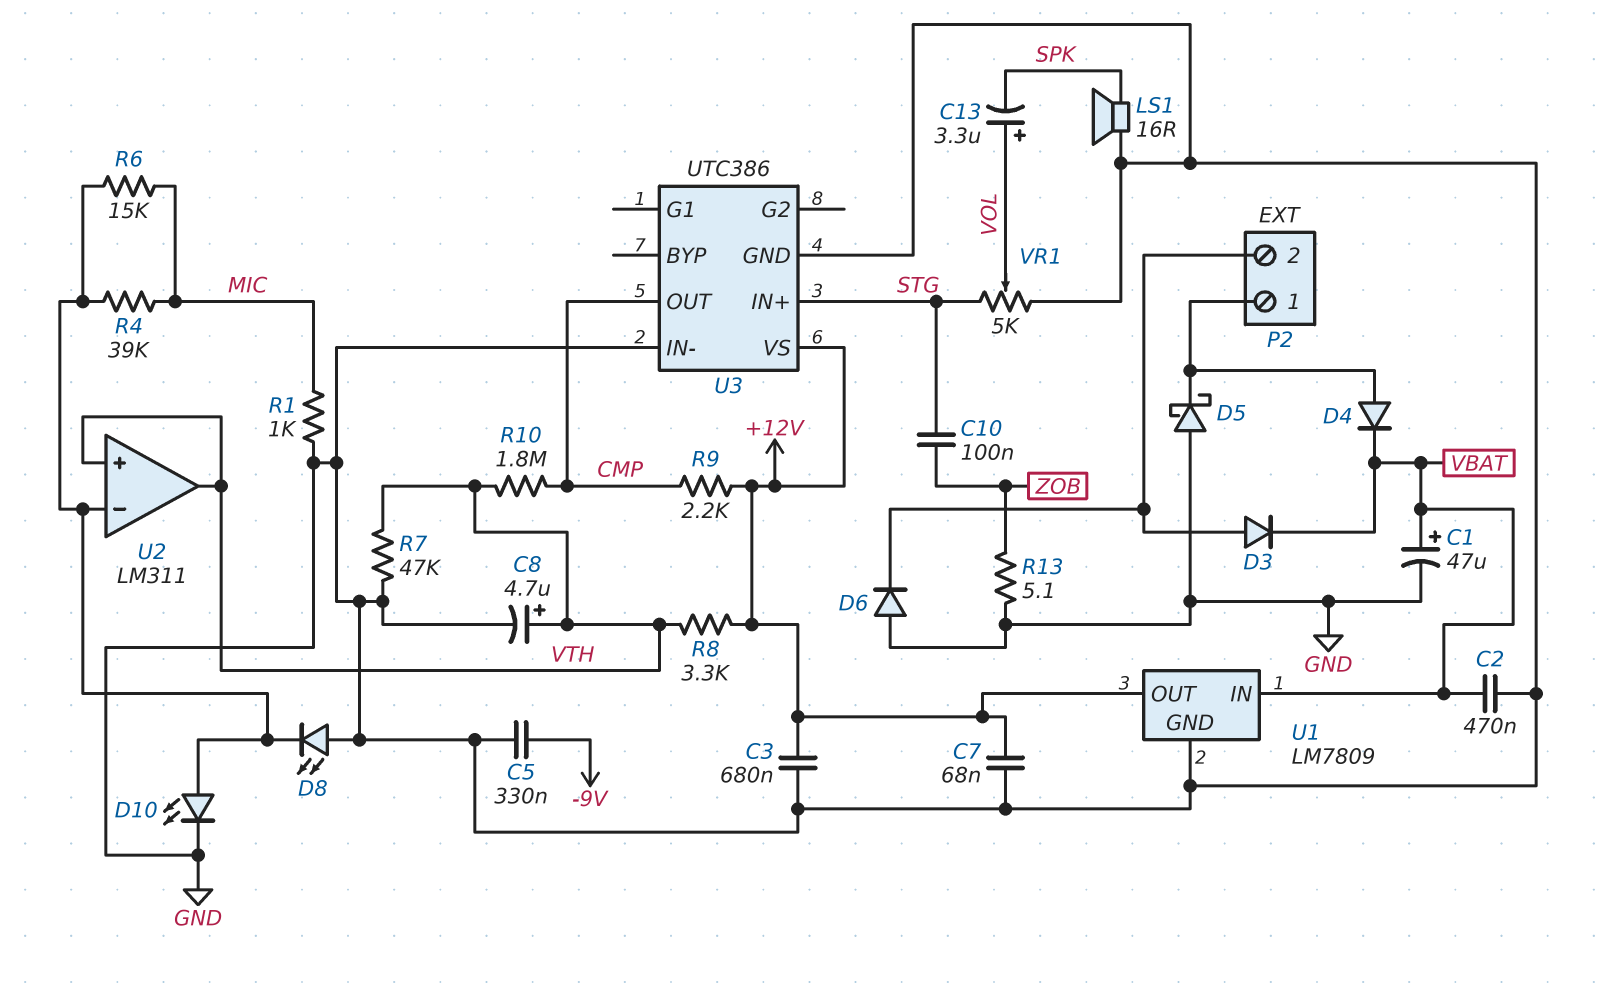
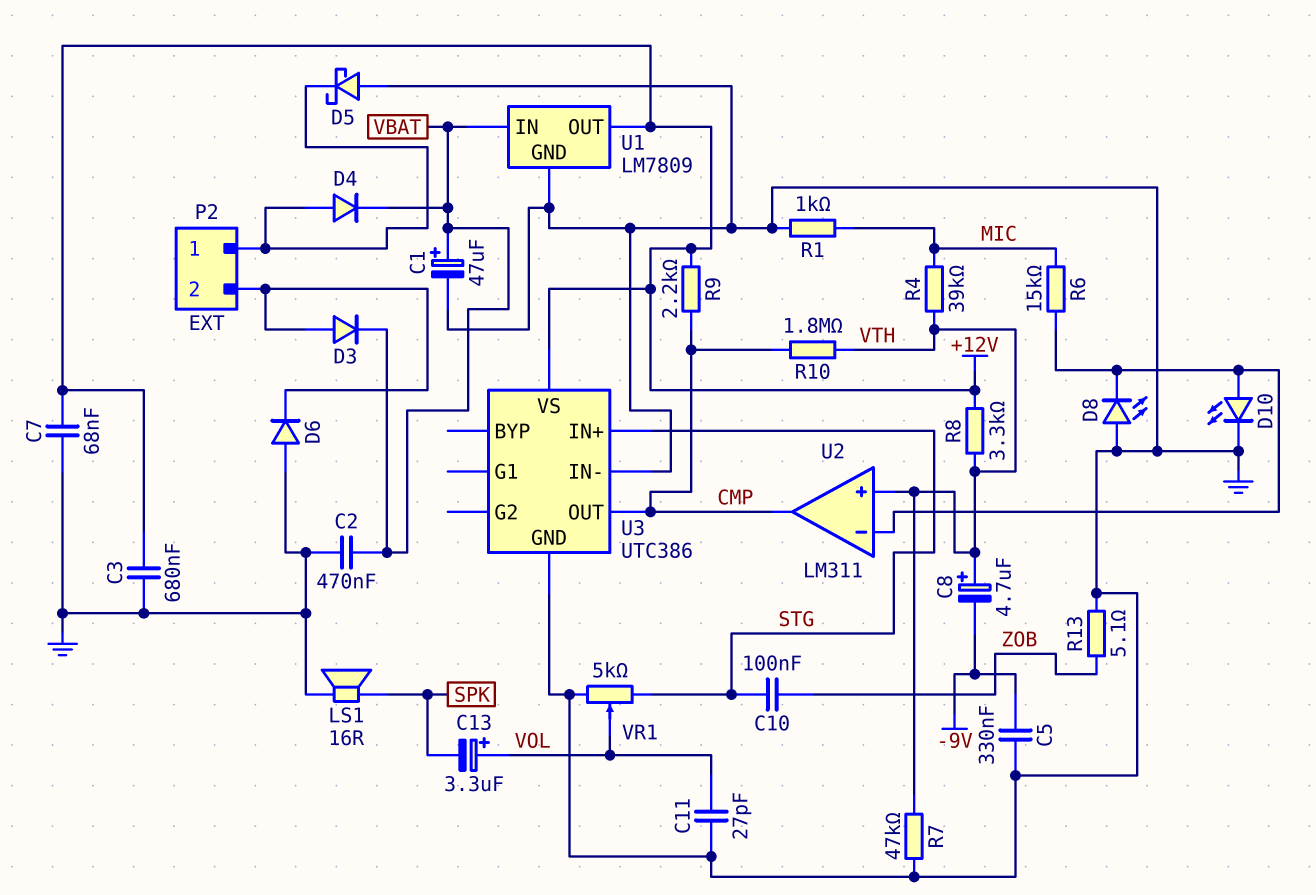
C8: 4.7uF (plus VTH, minus GND) -> 4.7uF (plus VTH, minus -9V)
C11: none -> 27pF (GND, VOL)
R4: 39k (MIC, U2/in-) -> 39k (MIC, VTH)
U2 pin out: VTH -> CMP

